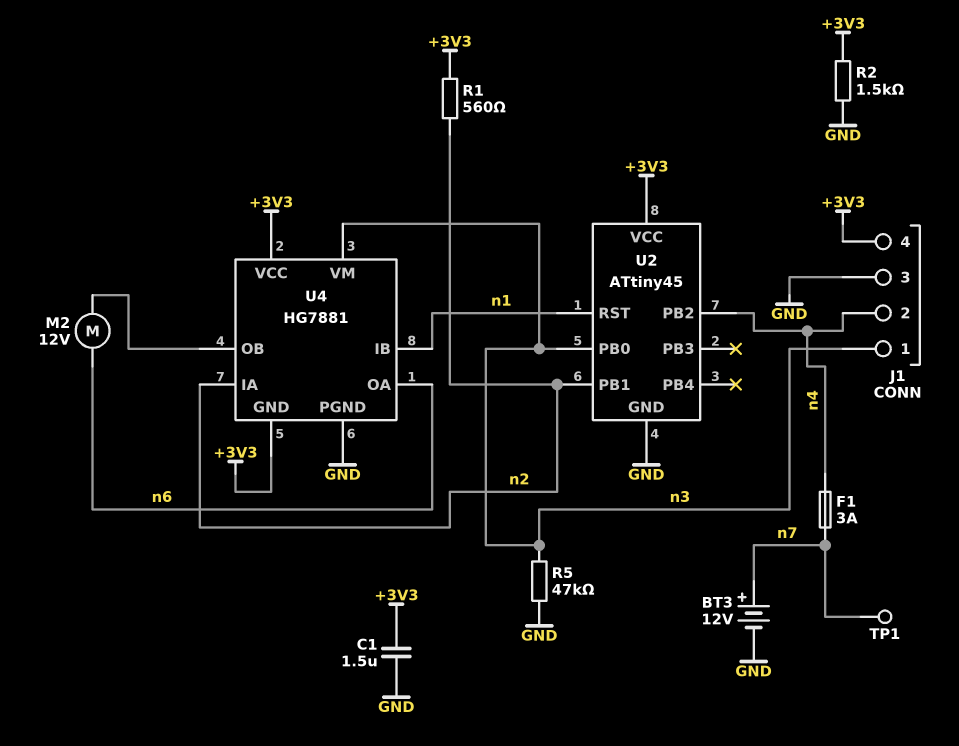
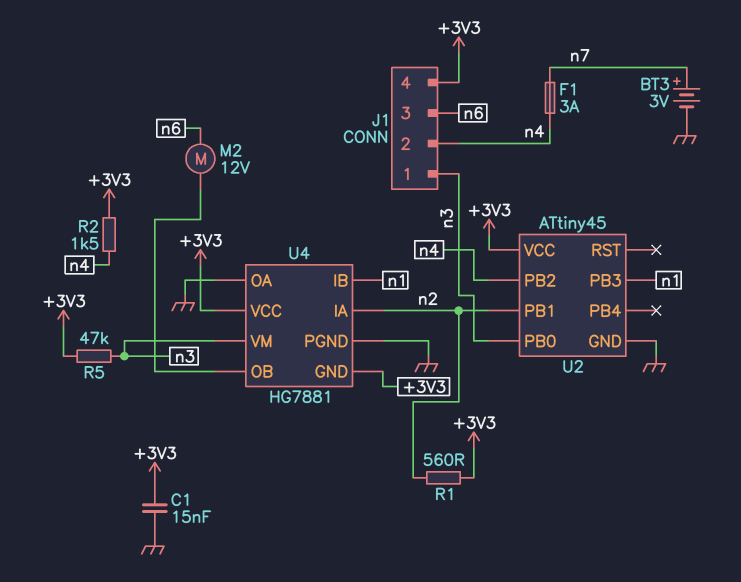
BT3: 12V (plus n7, minus GND) -> 3V (plus n7, minus GND)
C1: 1.5uF (+3V3, GND) -> 15nF (+3V3, GND)
J1 pin 3: GND -> n6
R2: 1.5k (+3V3, GND) -> 1.5k (+3V3, n4)
R5: 47k (GND, n3) -> 47k (+3V3, n3)
TP1: test point (n7) -> none
U2 pin PB3: none -> n1
U2 pin RST: n1 -> none
U4 pin OA: n6 -> GND

